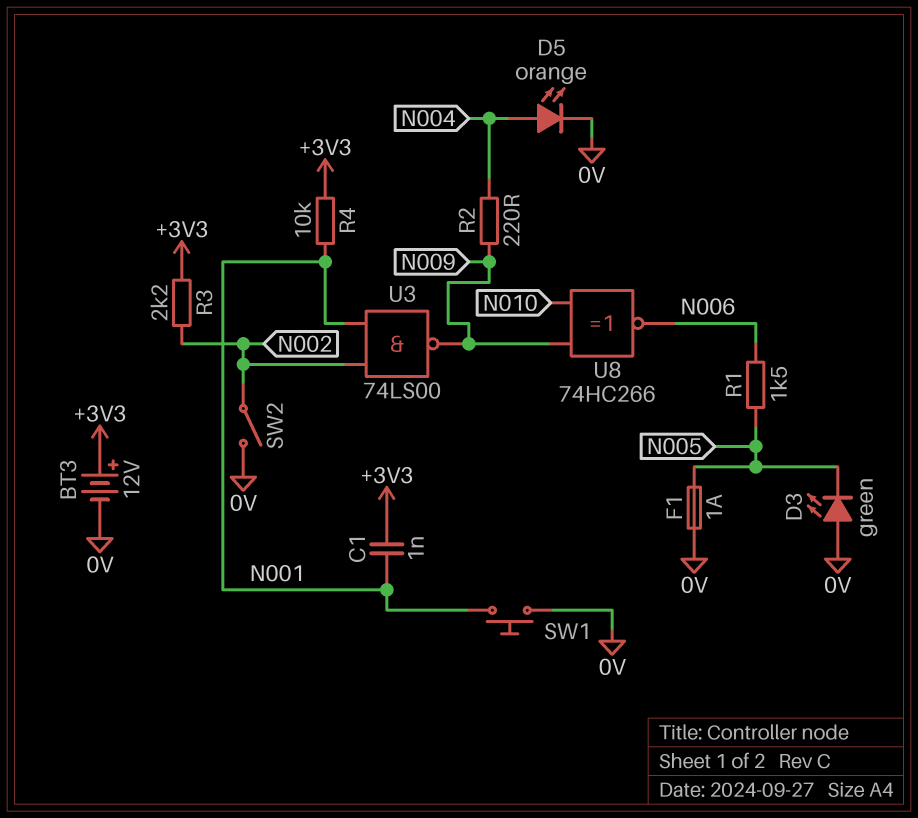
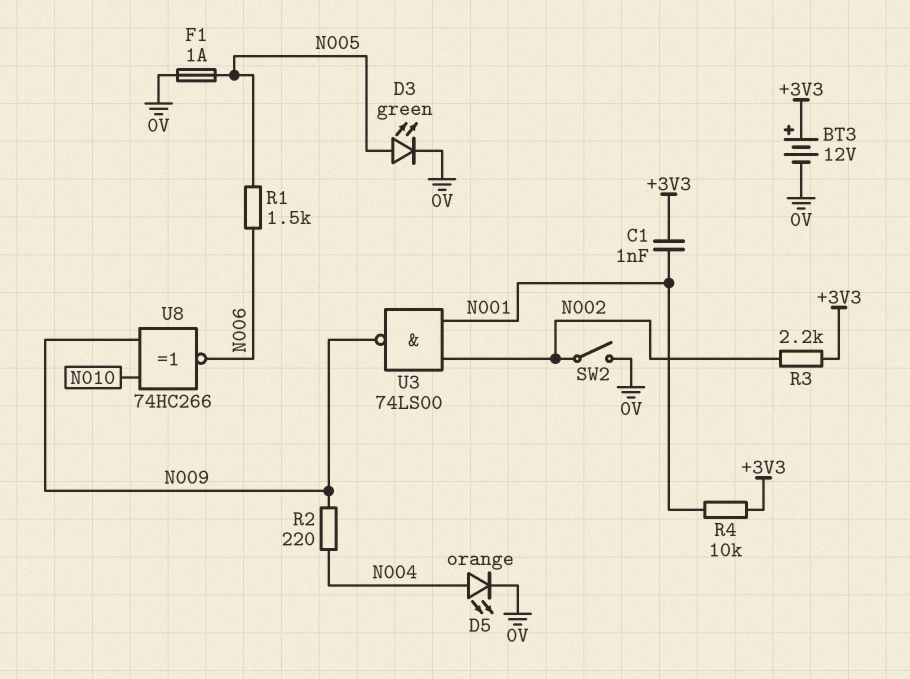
D3: LED green (A 0V, K N005) -> LED green (A N005, K 0V)
SW1: button (0V, N001) -> none

